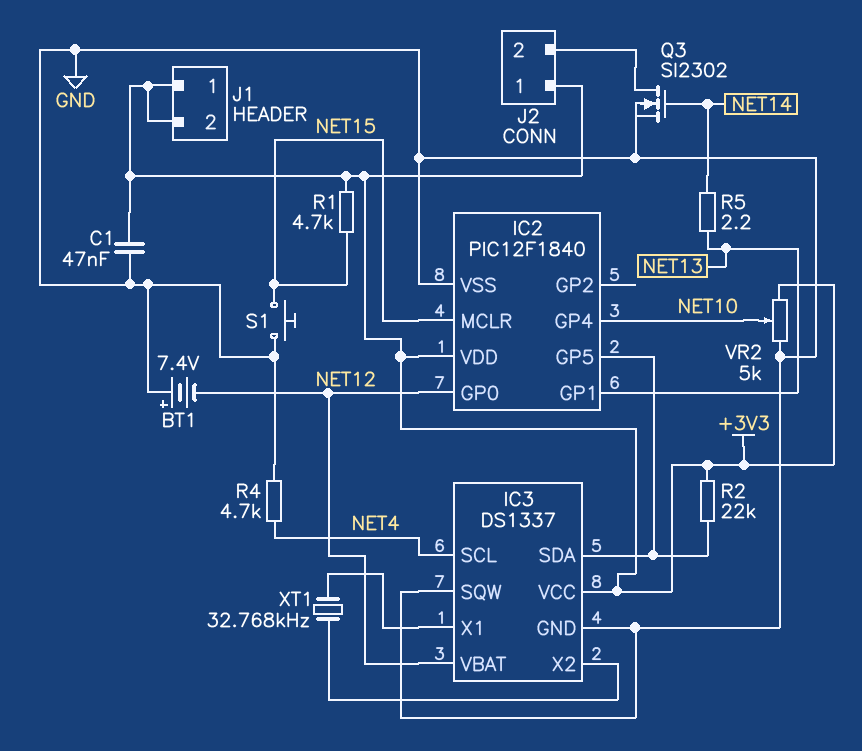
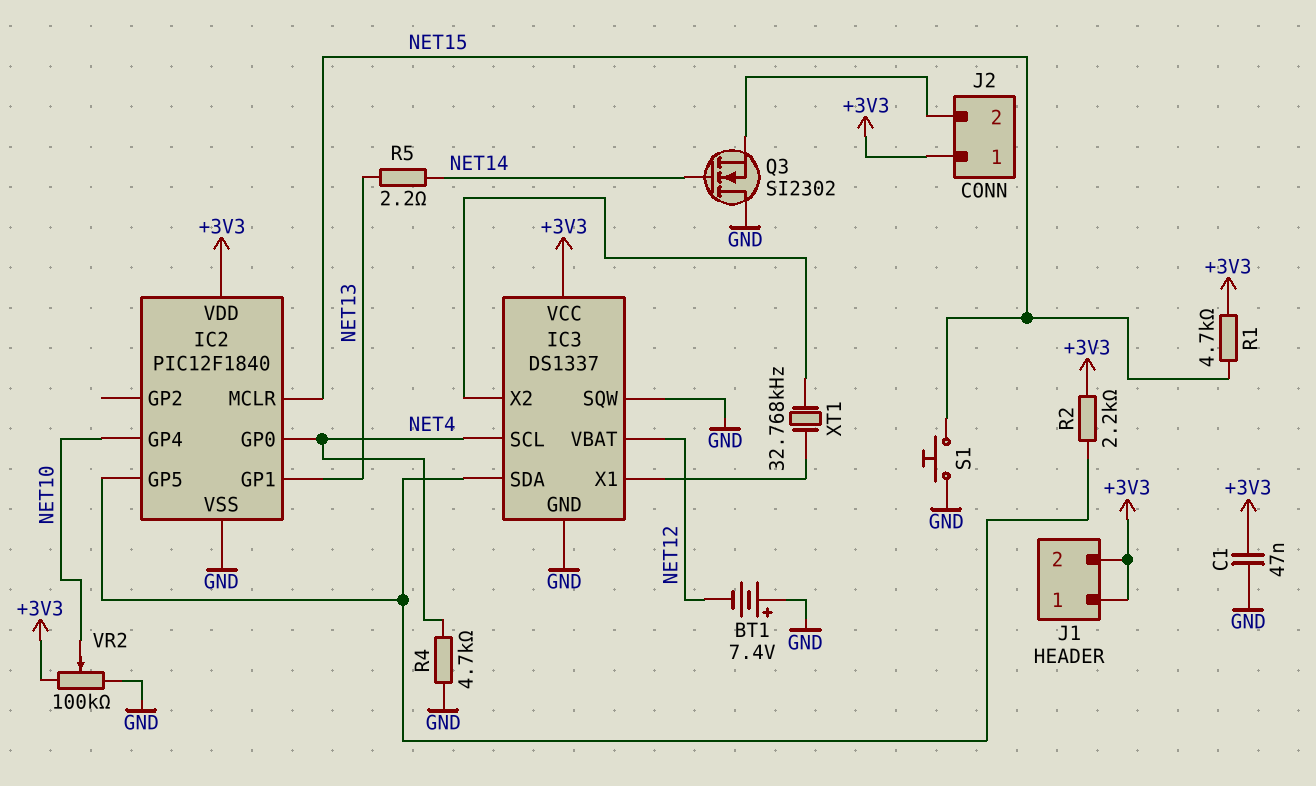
IC2 pin GP0: NET12 -> NET4
Q3: NMOS SI2302 (G NET14, D J2/2, S GND) -> NMOS SI2302 (G NET14, D GND, S J2/2)
R2: 22k (+3V3, IC2/GP5) -> 2.2k (+3V3, IC2/GP5)
VR2: 5k (+3V3, GND, wiper NET10) -> 100k (+3V3, GND, wiper NET10)

